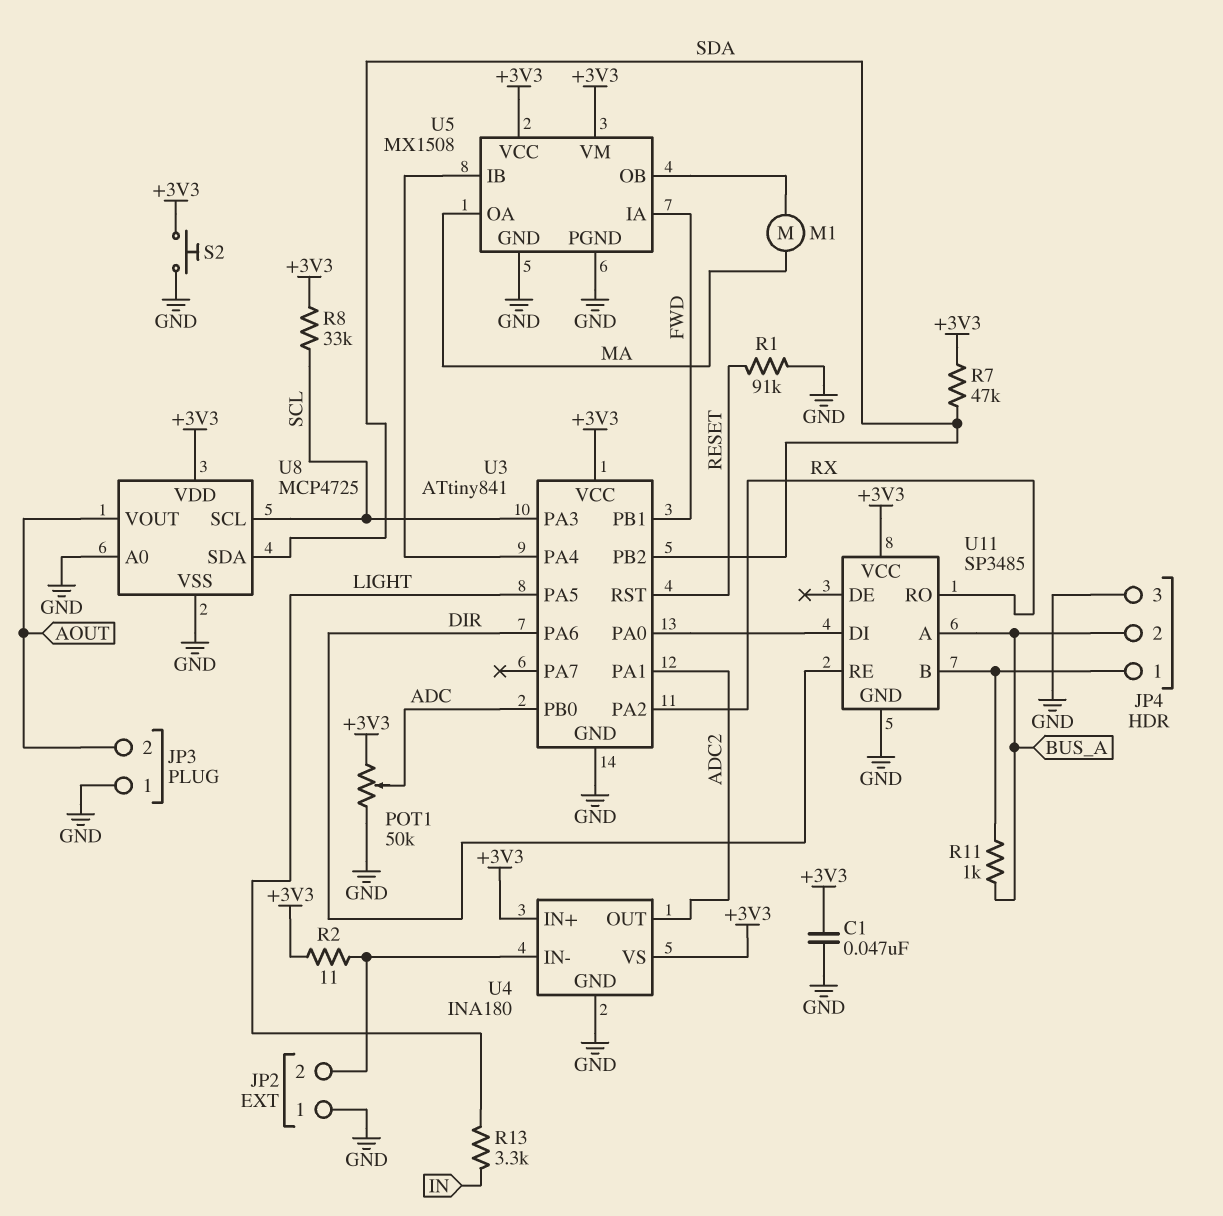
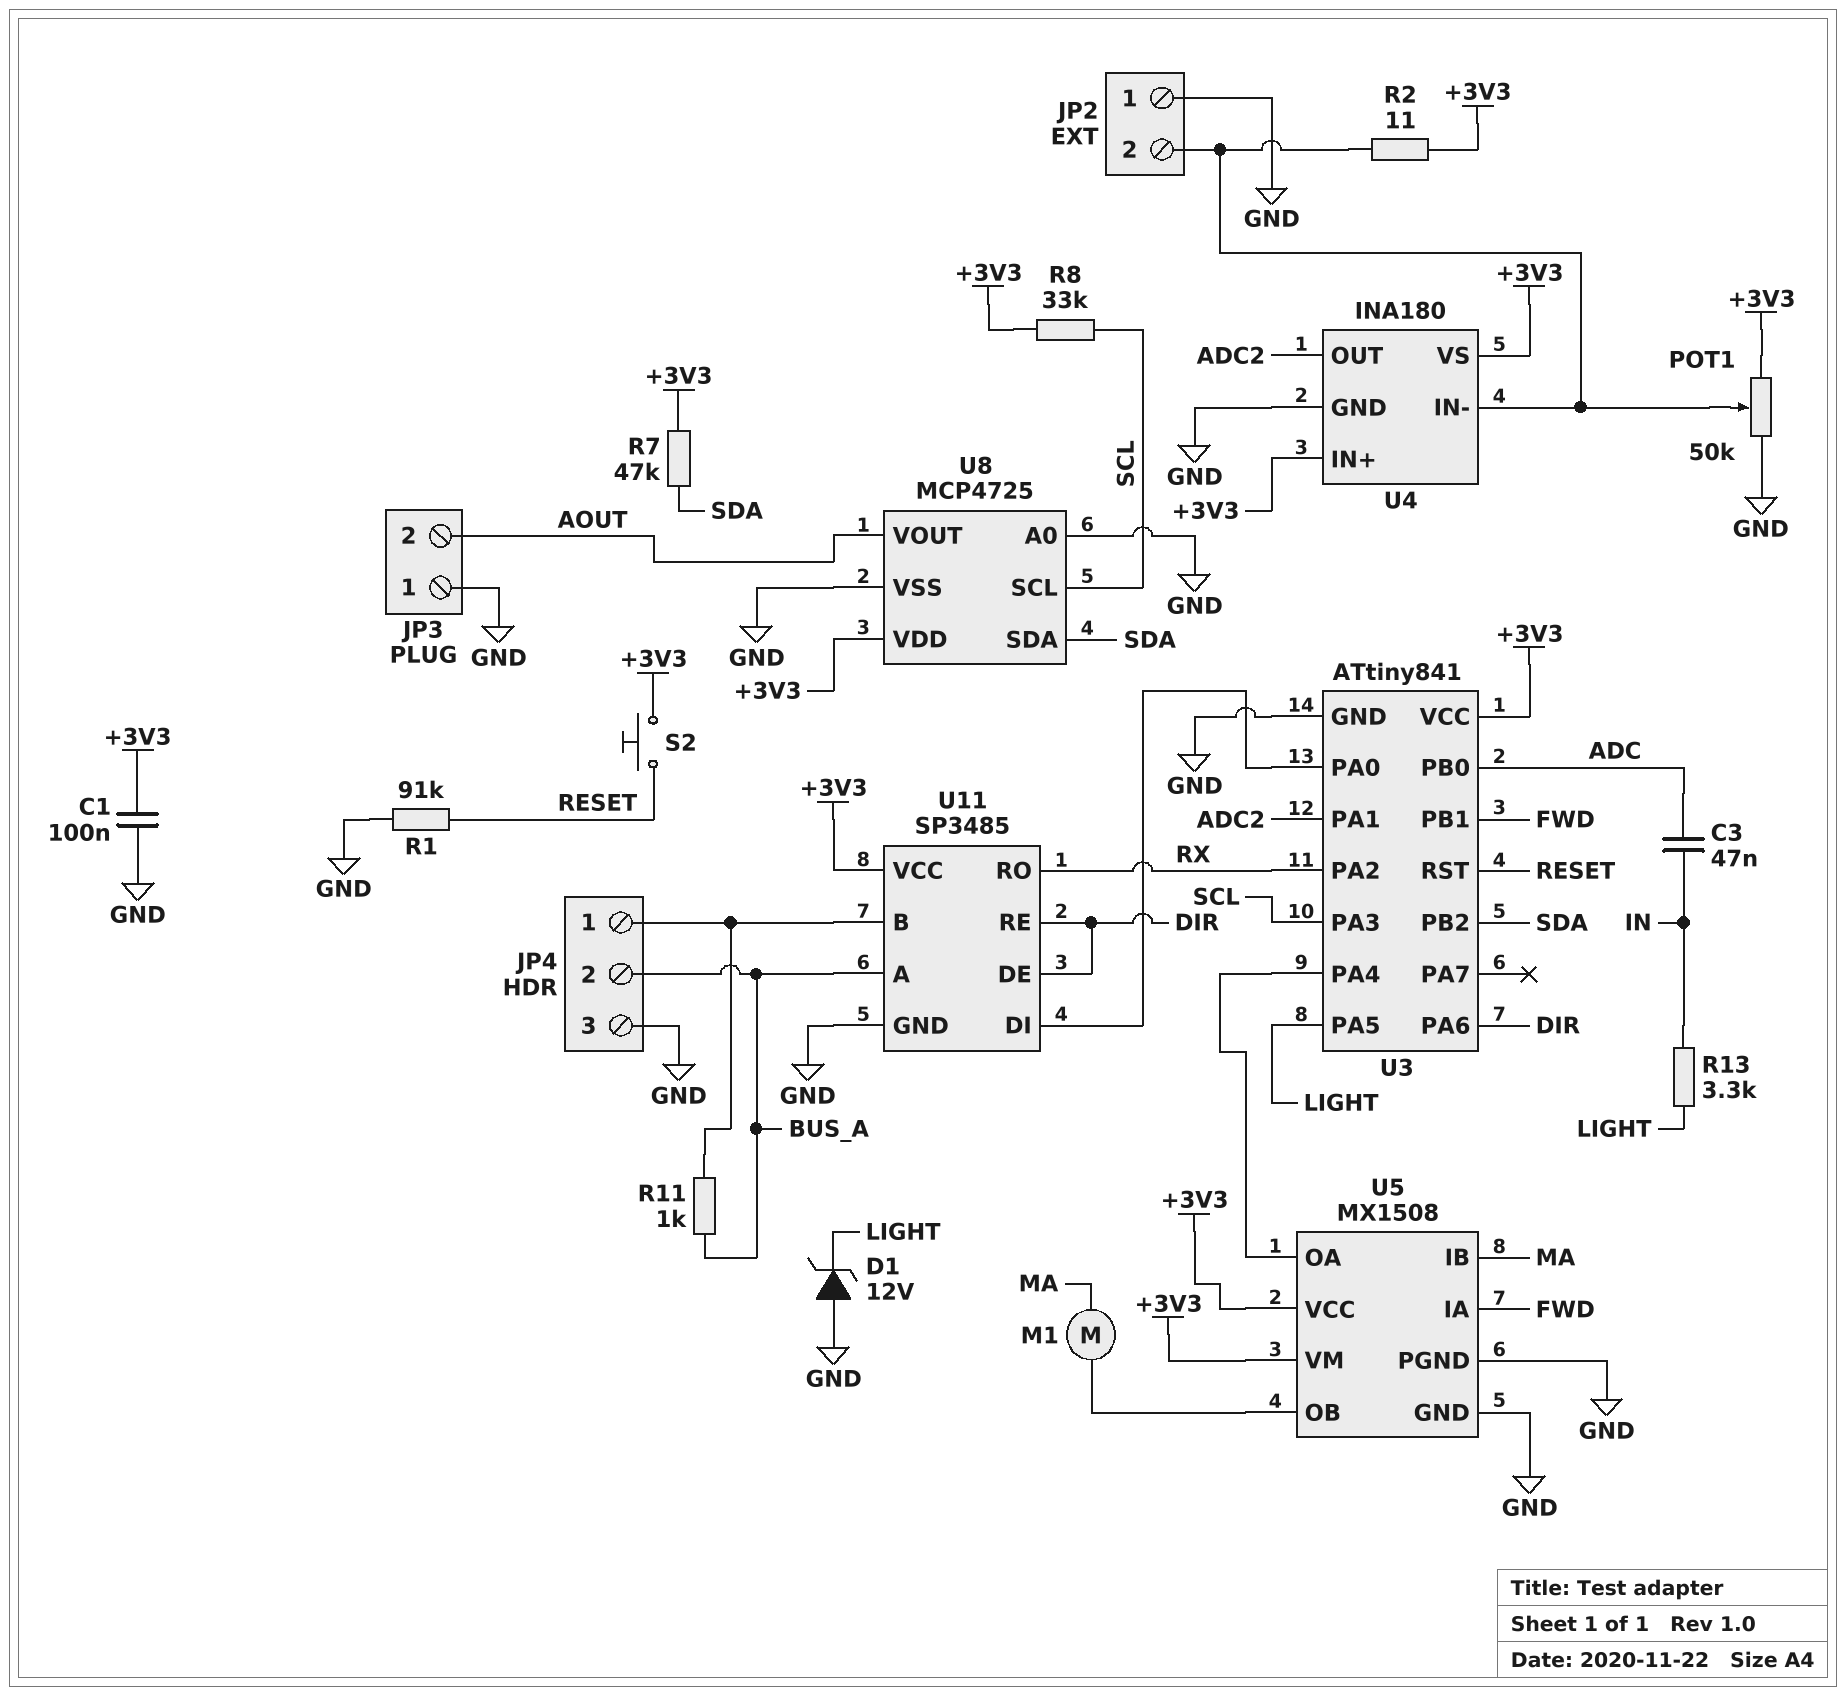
C1: 47nF (+3V3, GND) -> 100nF (+3V3, GND)
C3: none -> 47nF (ADC, IN)
D1: none -> zener 12V (A GND, K LIGHT)
POT1: 50k (+3V3, GND, wiper ADC) -> 50k (+3V3, GND, wiper JP2/2)
S2: button (+3V3, GND) -> button (+3V3, RESET)
U5 pin IB: U3/PA4 -> MA
U5 pin OA: MA -> U3/PA4
U11 pin DE: none -> DIR

